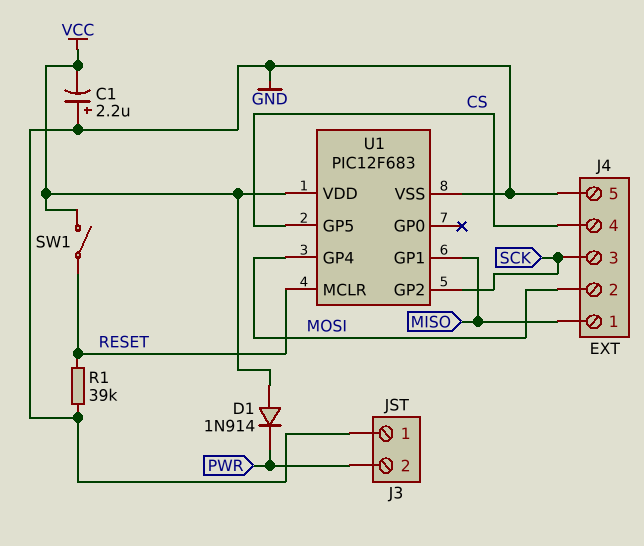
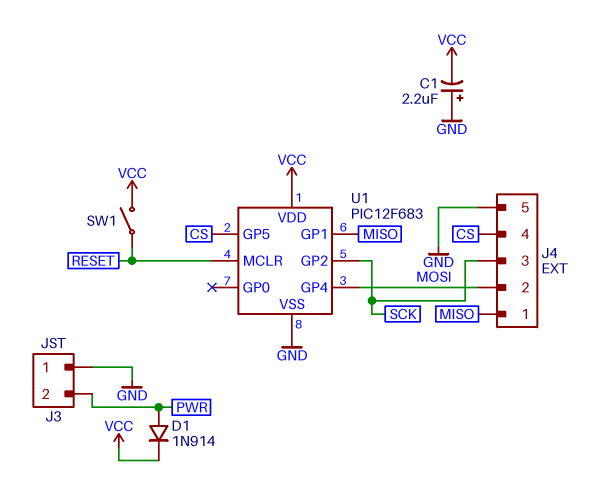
D1: diode 1N914 (A VCC, K PWR) -> diode 1N914 (A PWR, K VCC)
R1: 39k (GND, RESET) -> none

